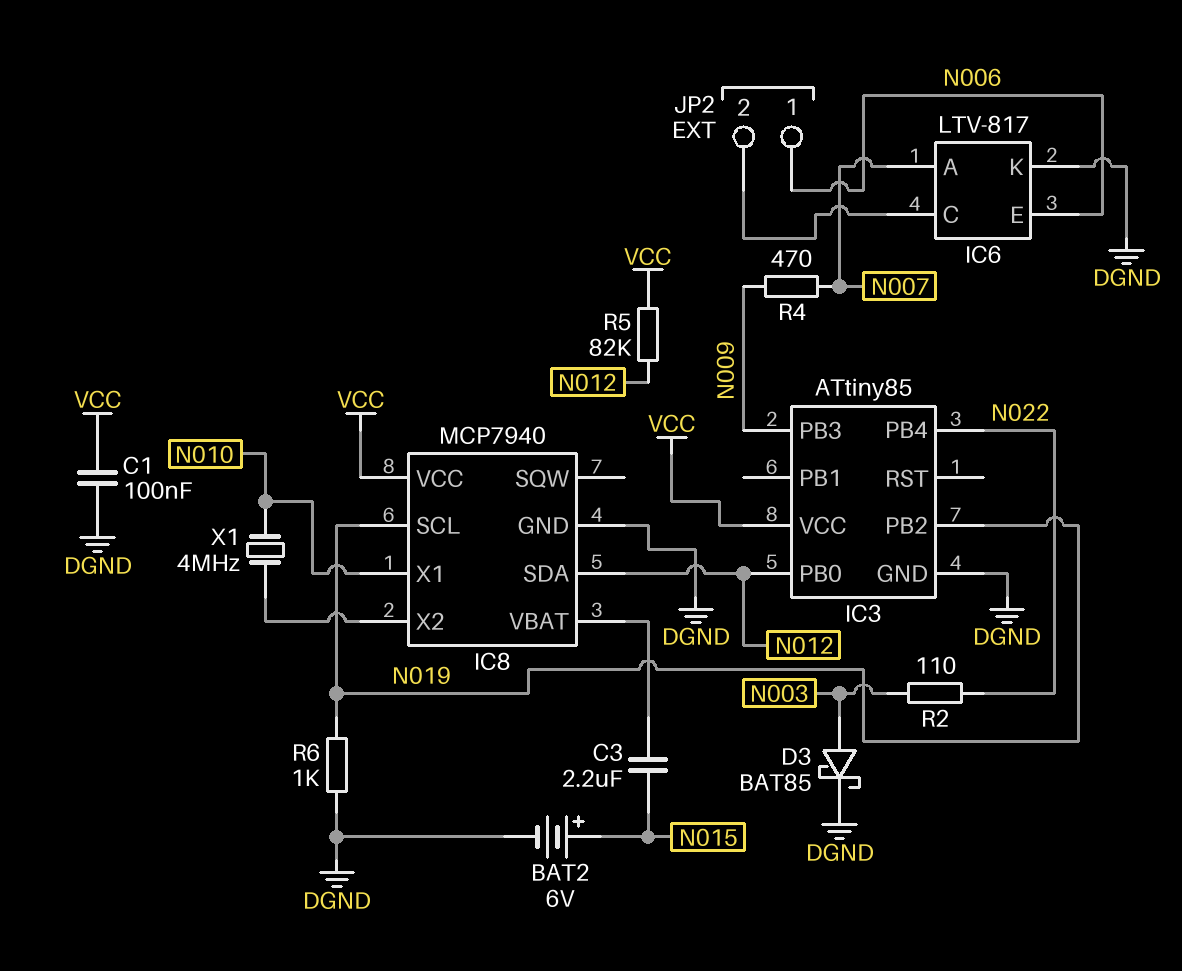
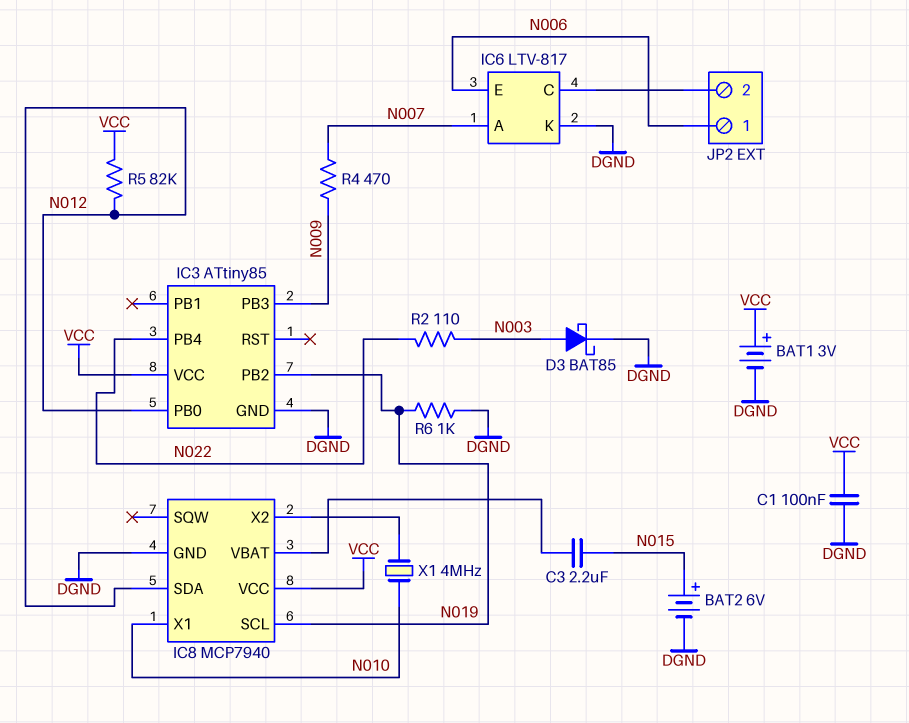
BAT1: none -> 3V (plus VCC, minus DGND)

